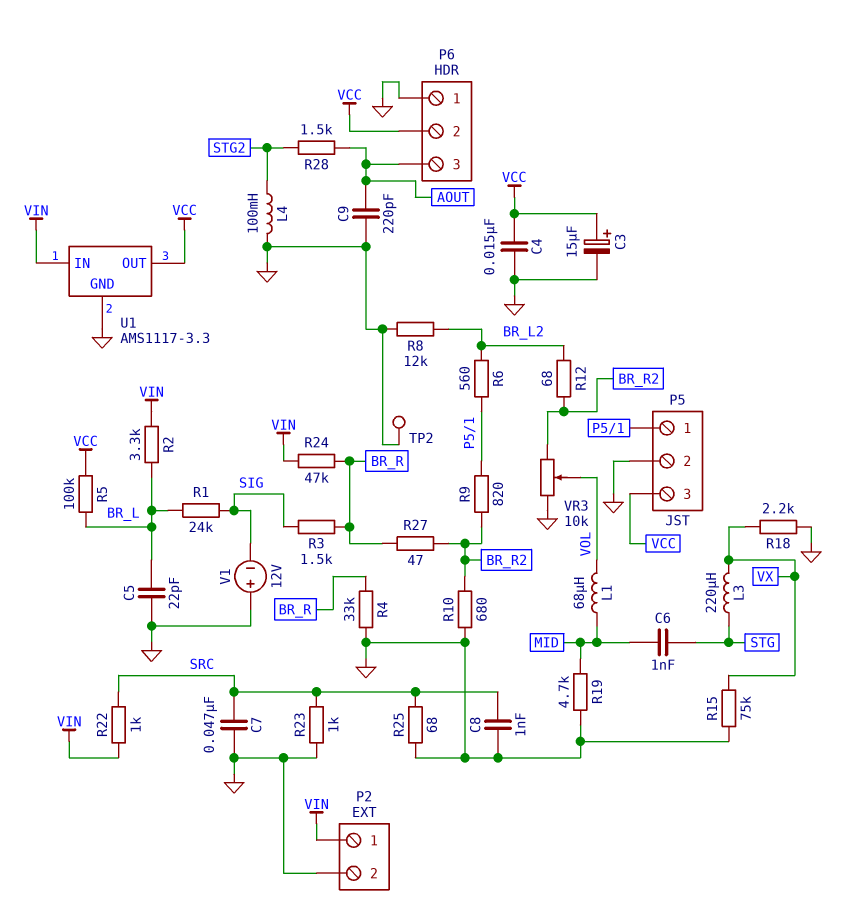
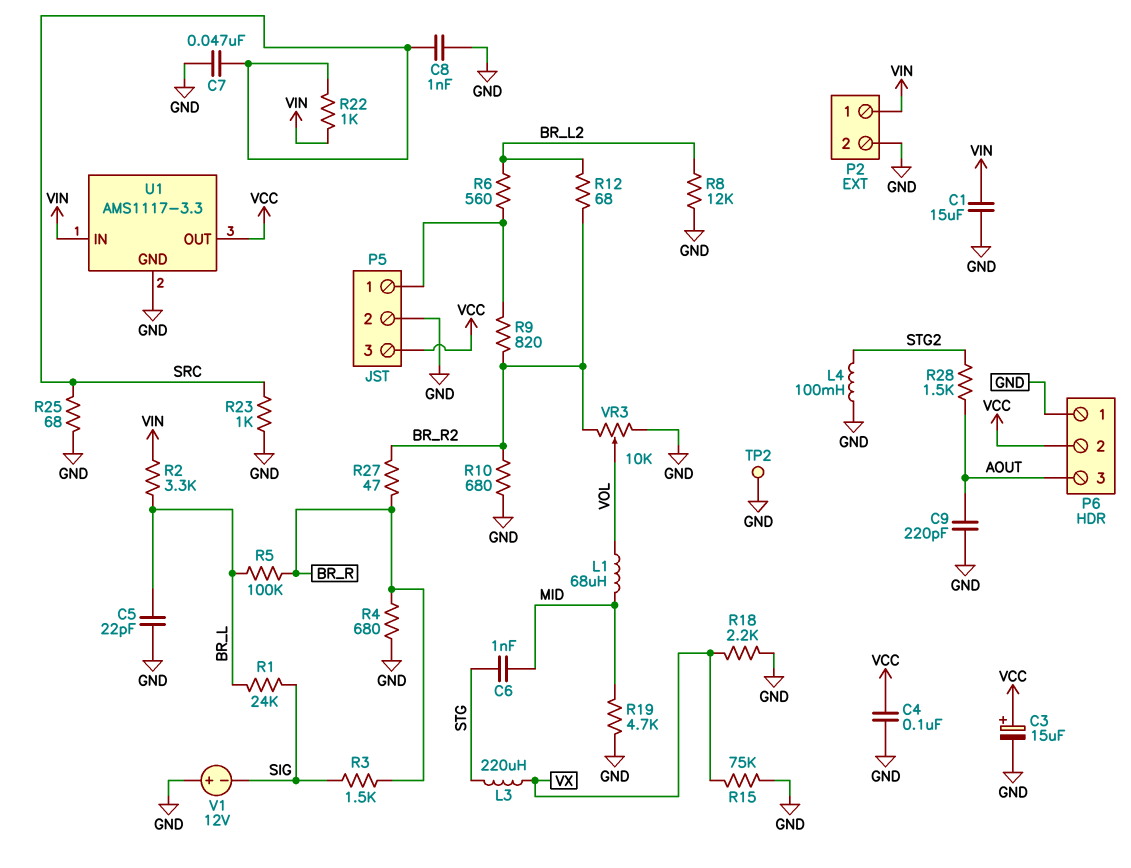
C1: none -> 15uF (GND, VIN)
C4: 15nF (GND, VCC) -> 100nF (GND, VCC)
R4: 33k (BR_R, GND) -> 680 (BR_R, GND)
R5: 100k (BR_L, VCC) -> 100k (BR_L, BR_R)
R24: 47k (BR_R, VIN) -> none

